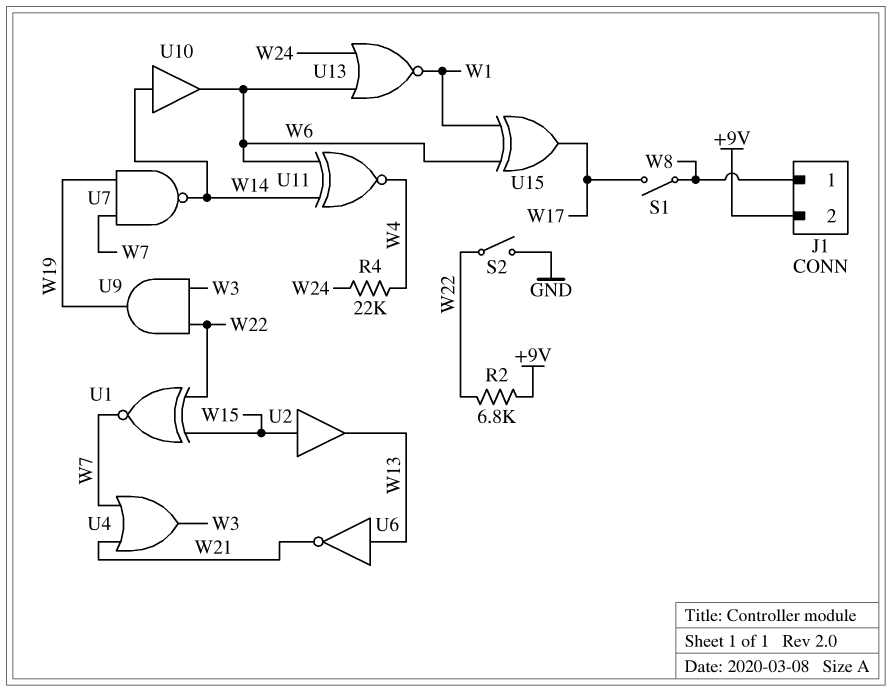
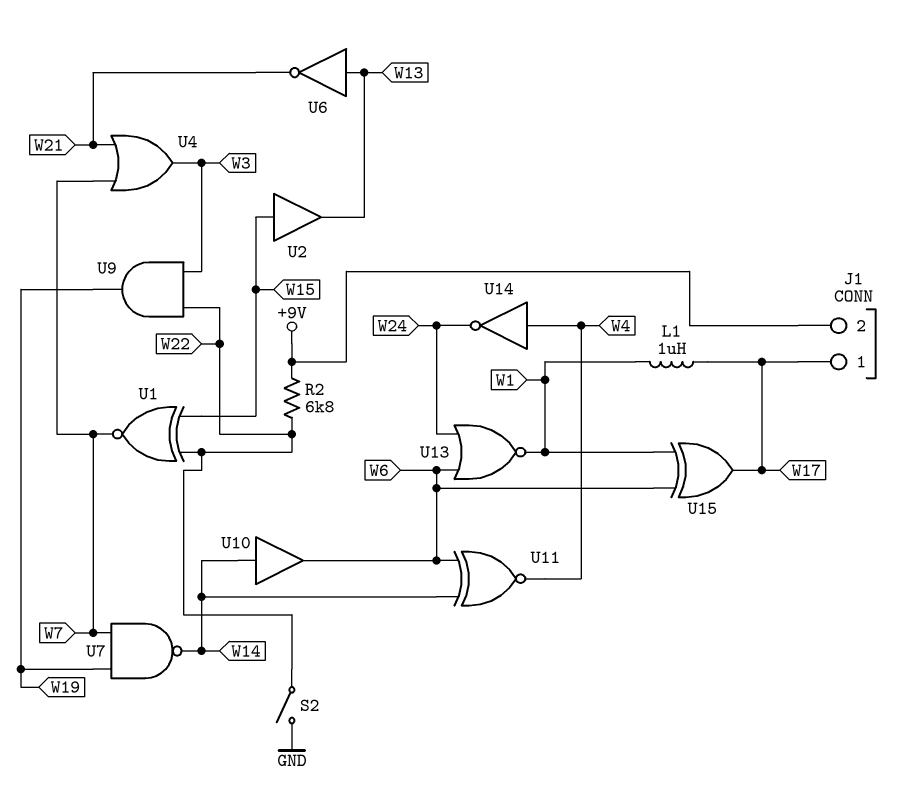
J1 pin 1: W8 -> W17
L1: none -> 1uH (W1, W17)
R4: 22k (W4, W24) -> none
S1: switch (W8, W17) -> none
U14: none -> NOT (in W4, out W24)

